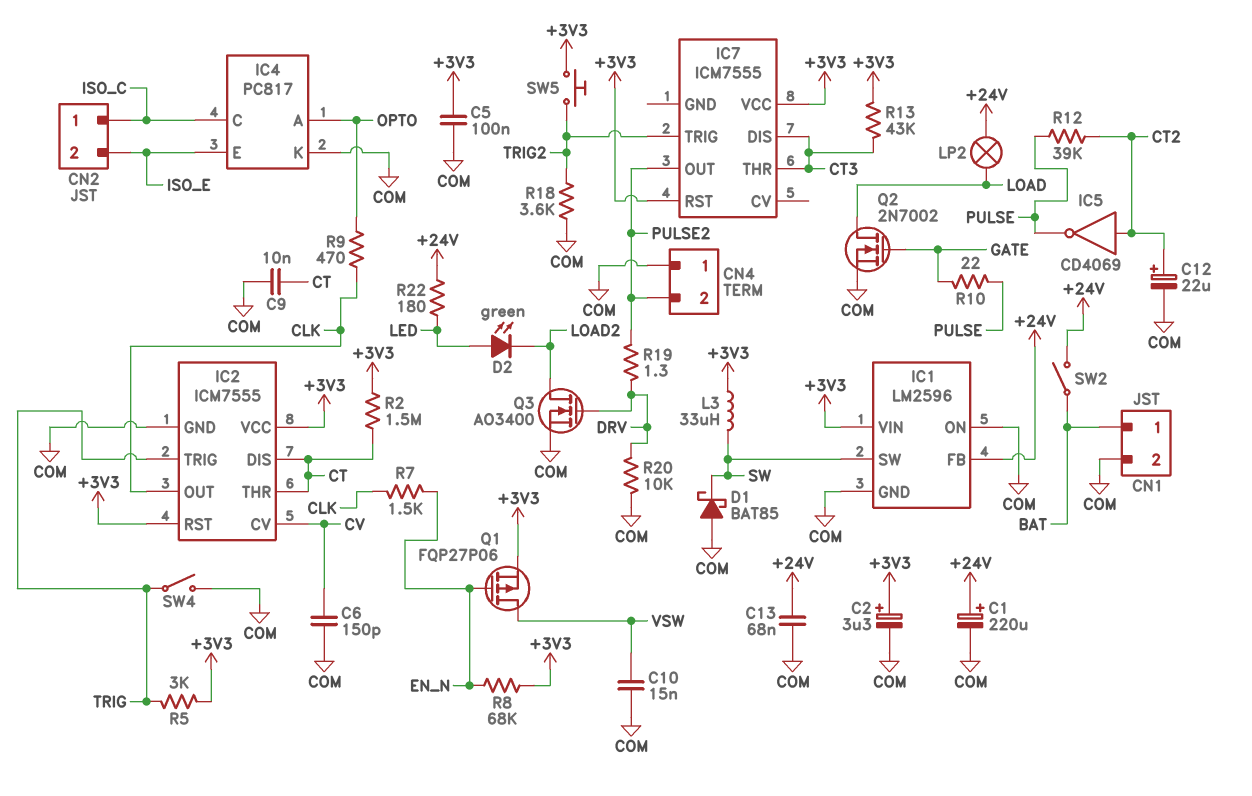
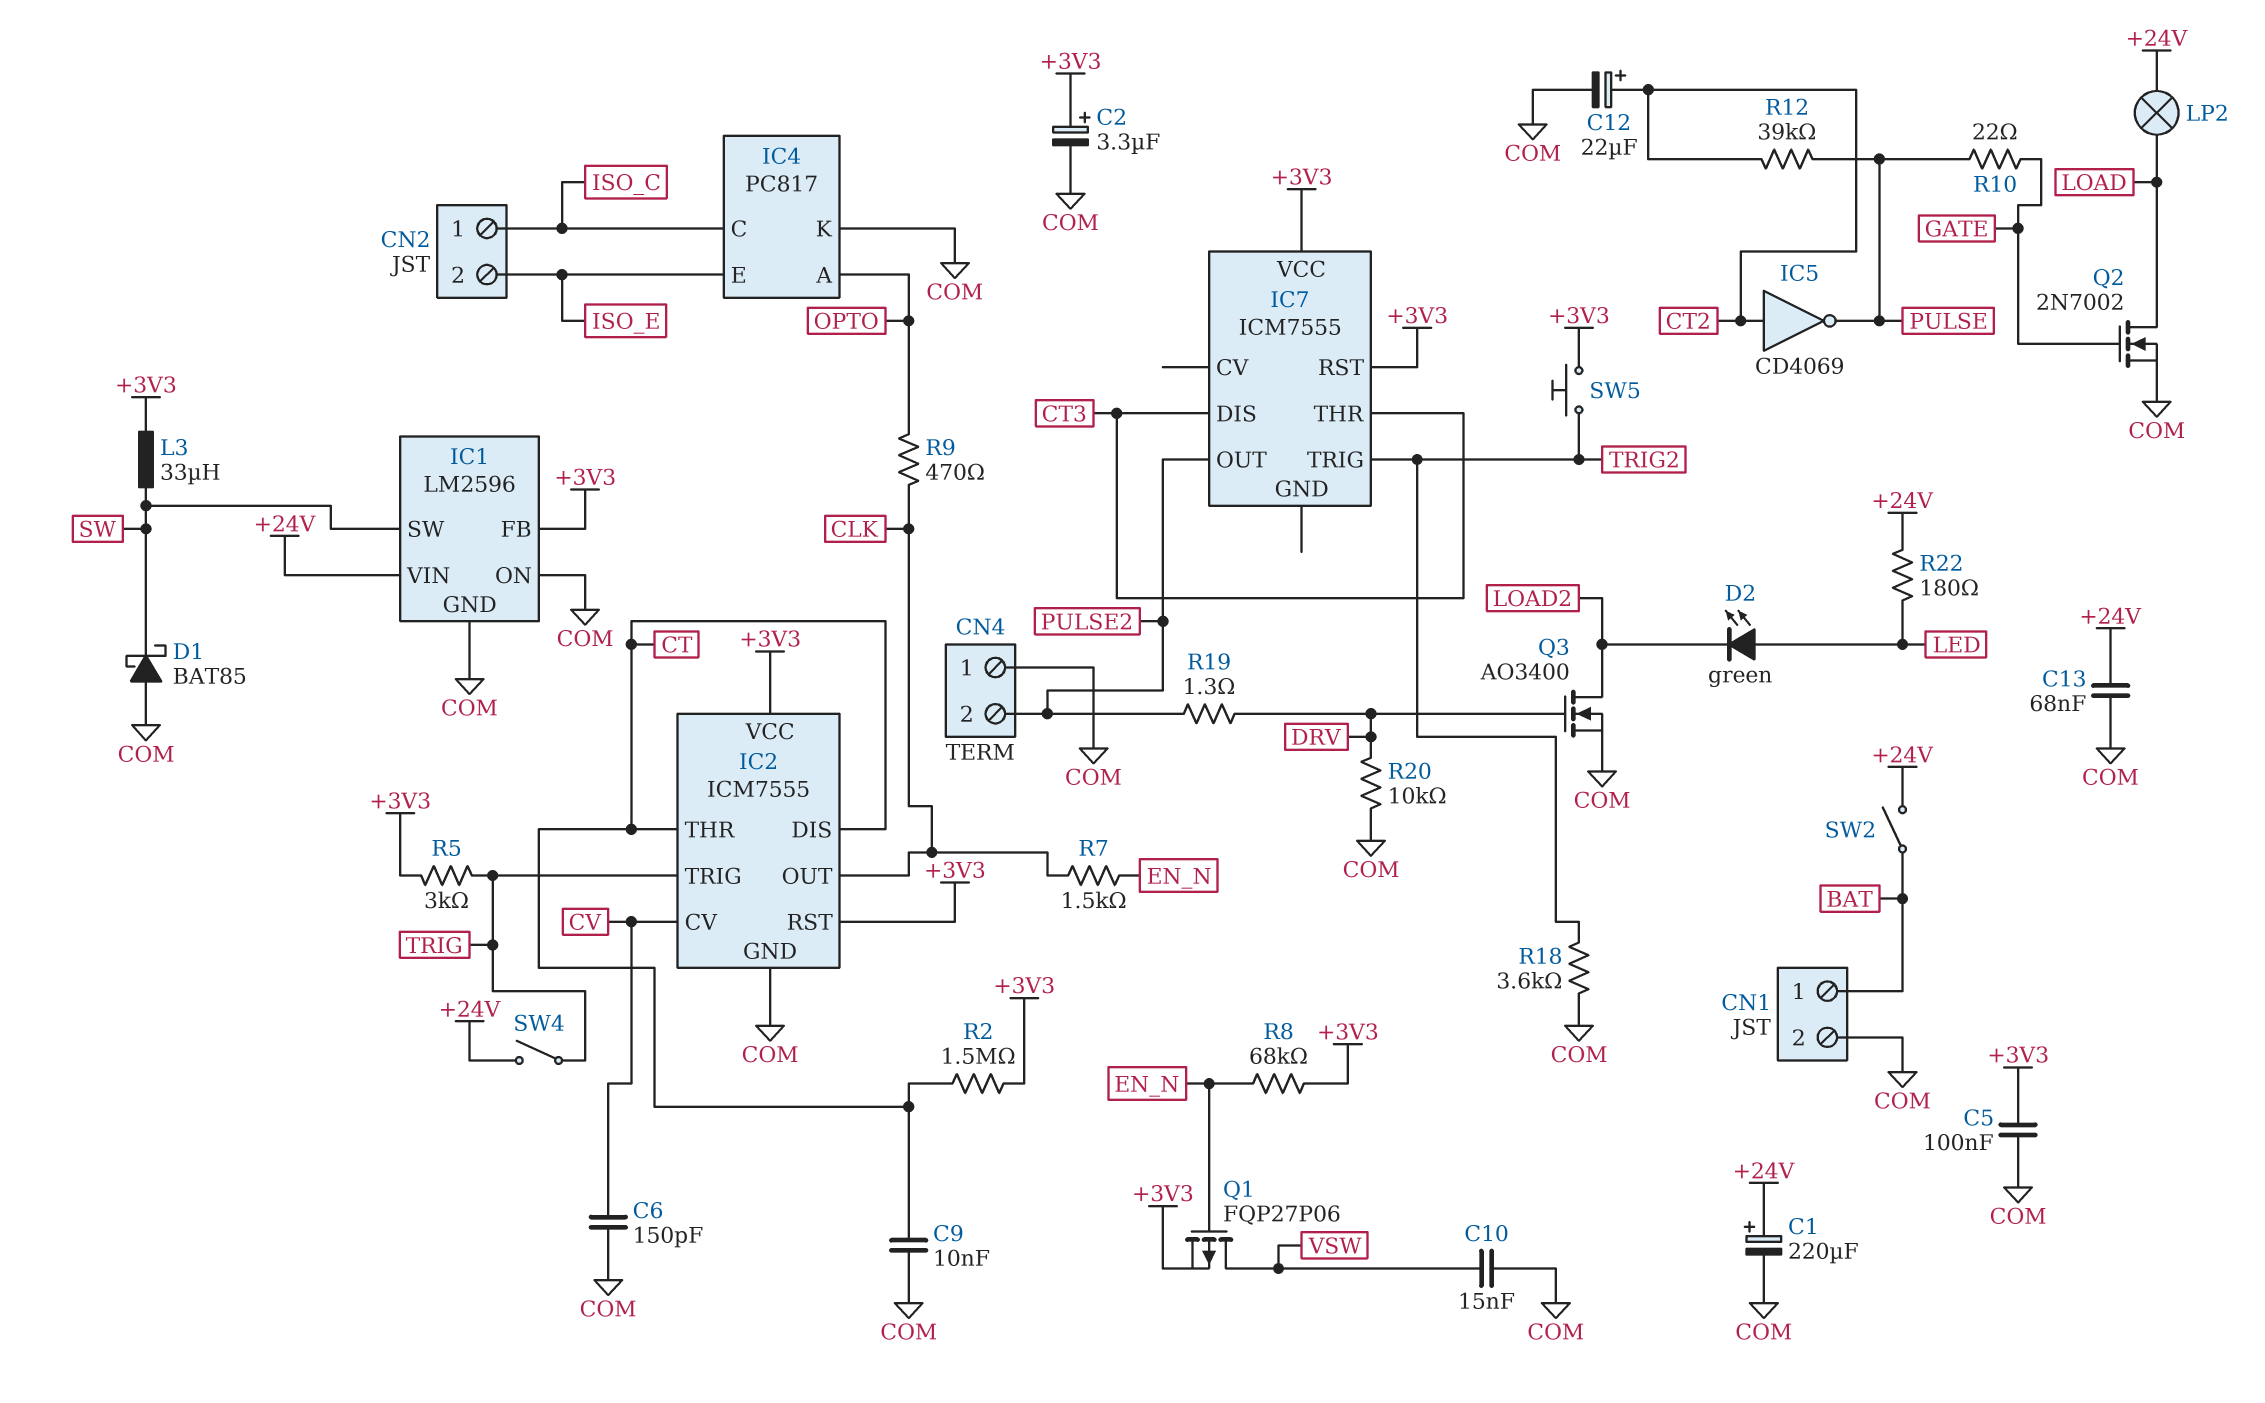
IC1 pin FB: +24V -> +3V3
IC1 pin VIN: +3V3 -> +24V
R13: 43k (+3V3, CT3) -> none
SW4: switch (COM, TRIG) -> switch (+24V, TRIG)

